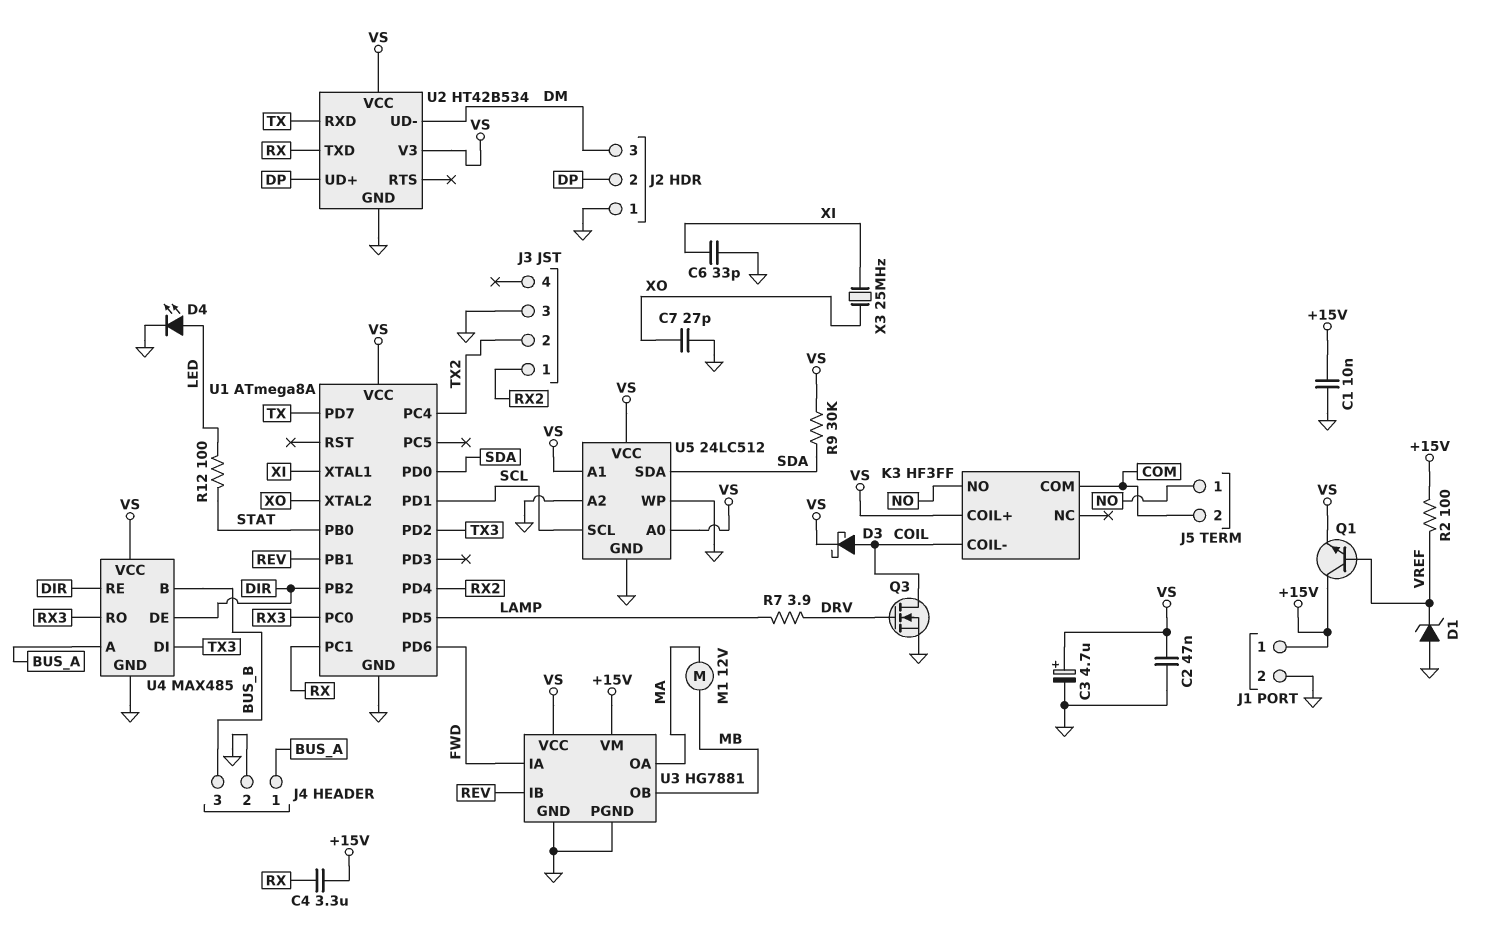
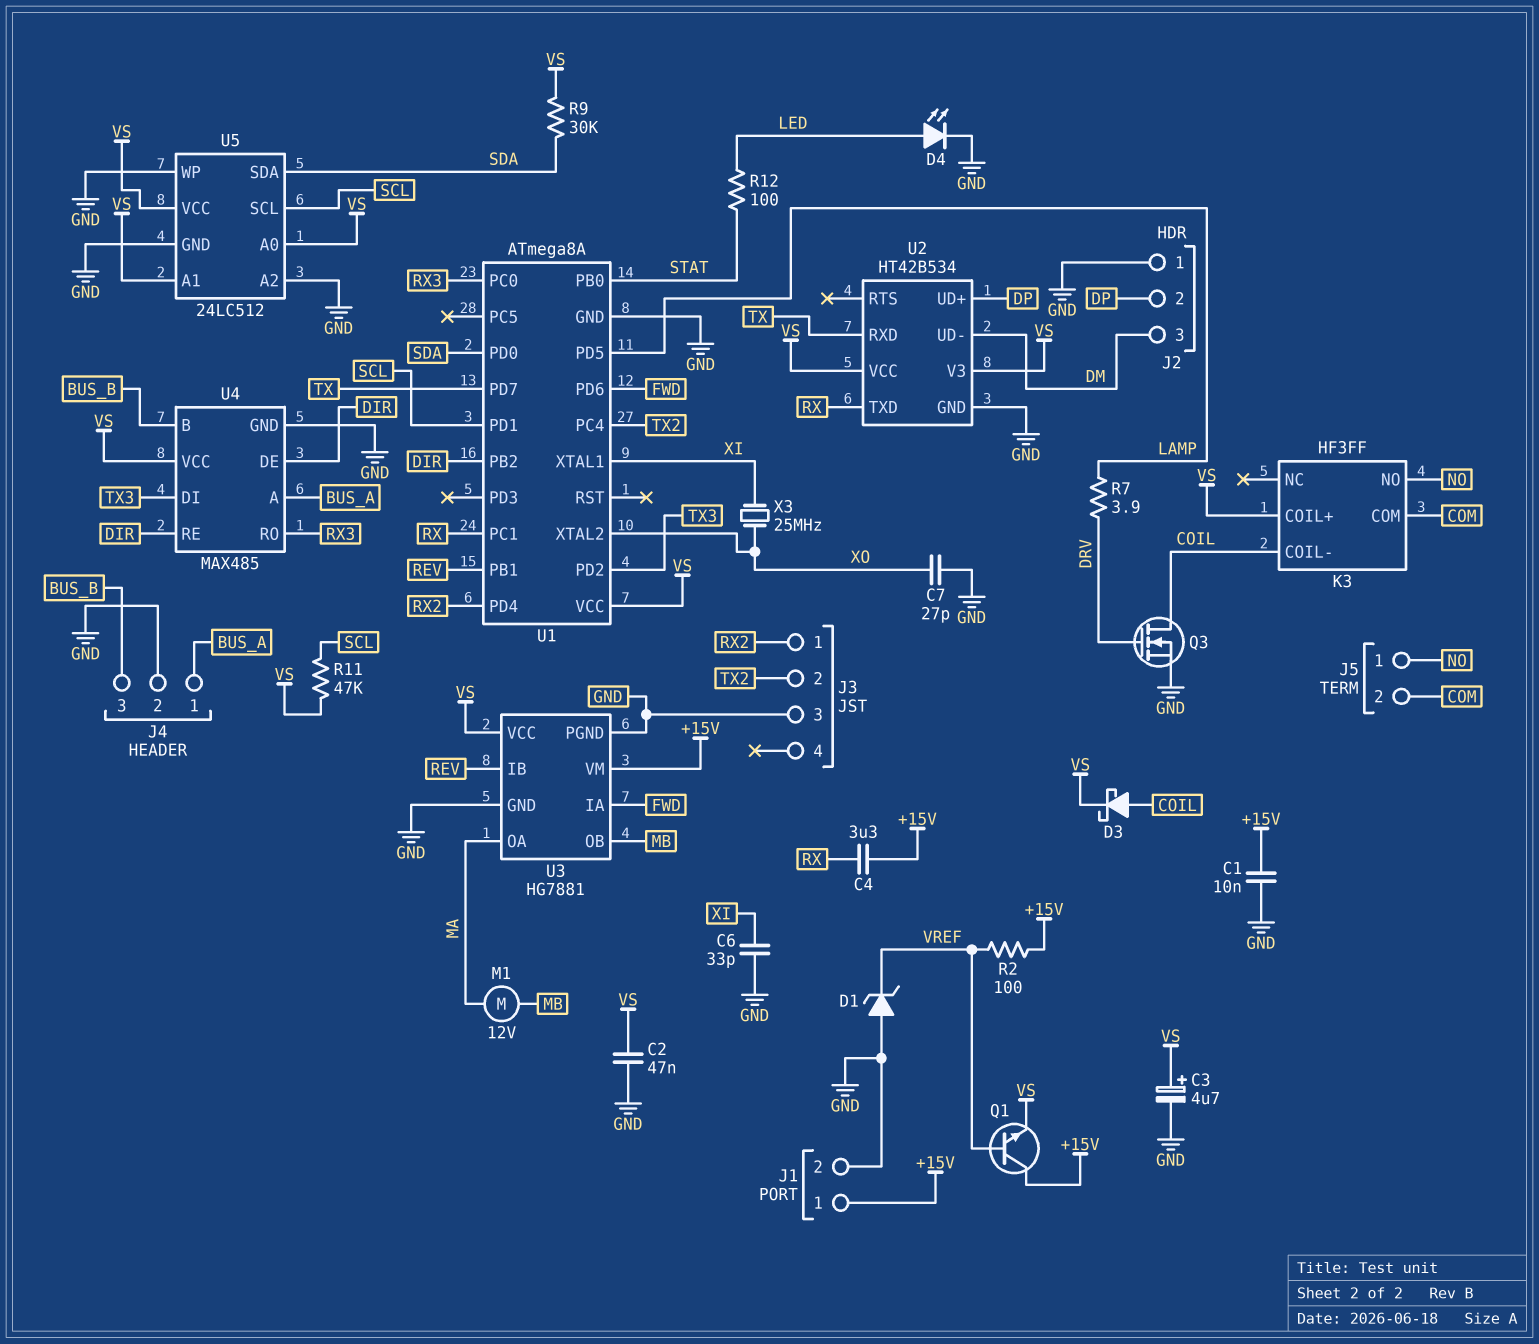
R11: none -> 47k (SCL, VS)

